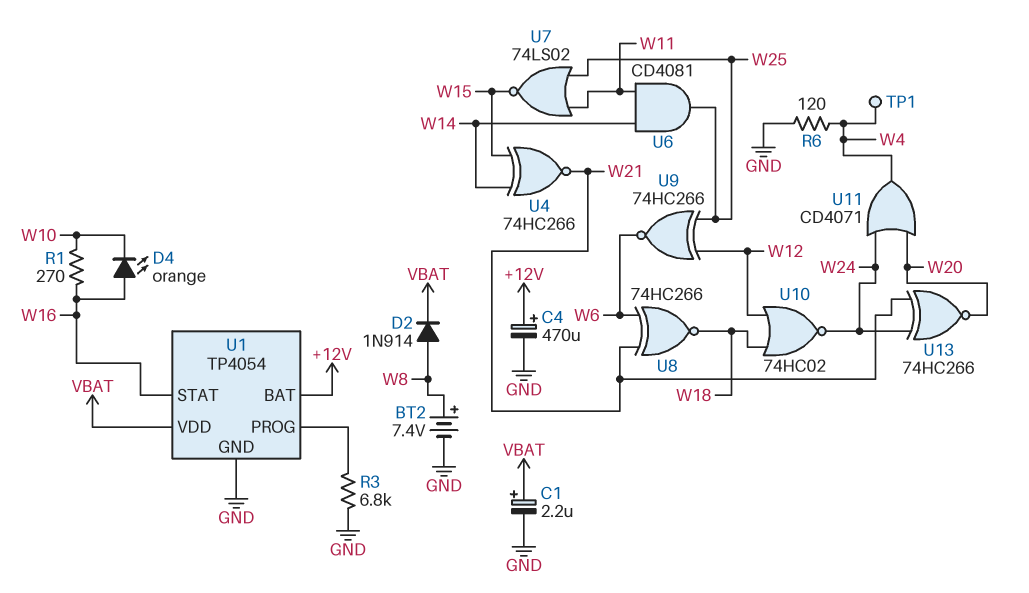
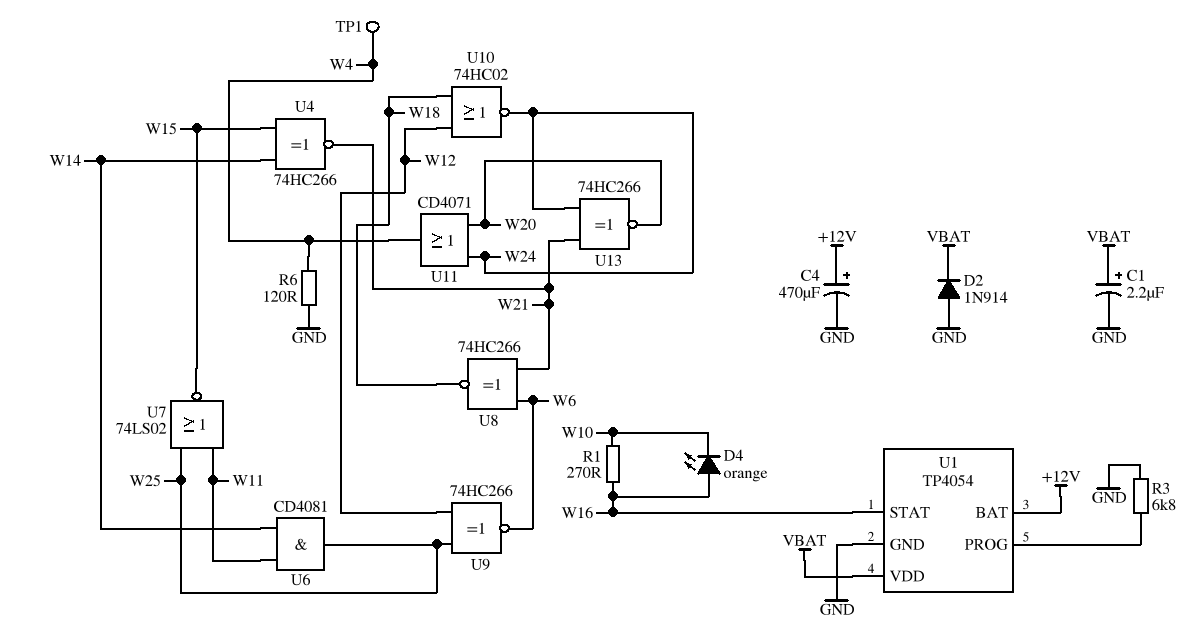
BT2: 7.4V (plus W8, minus GND) -> none
D2: diode 1N914 (A W8, K VBAT) -> diode 1N914 (A GND, K VBAT)

